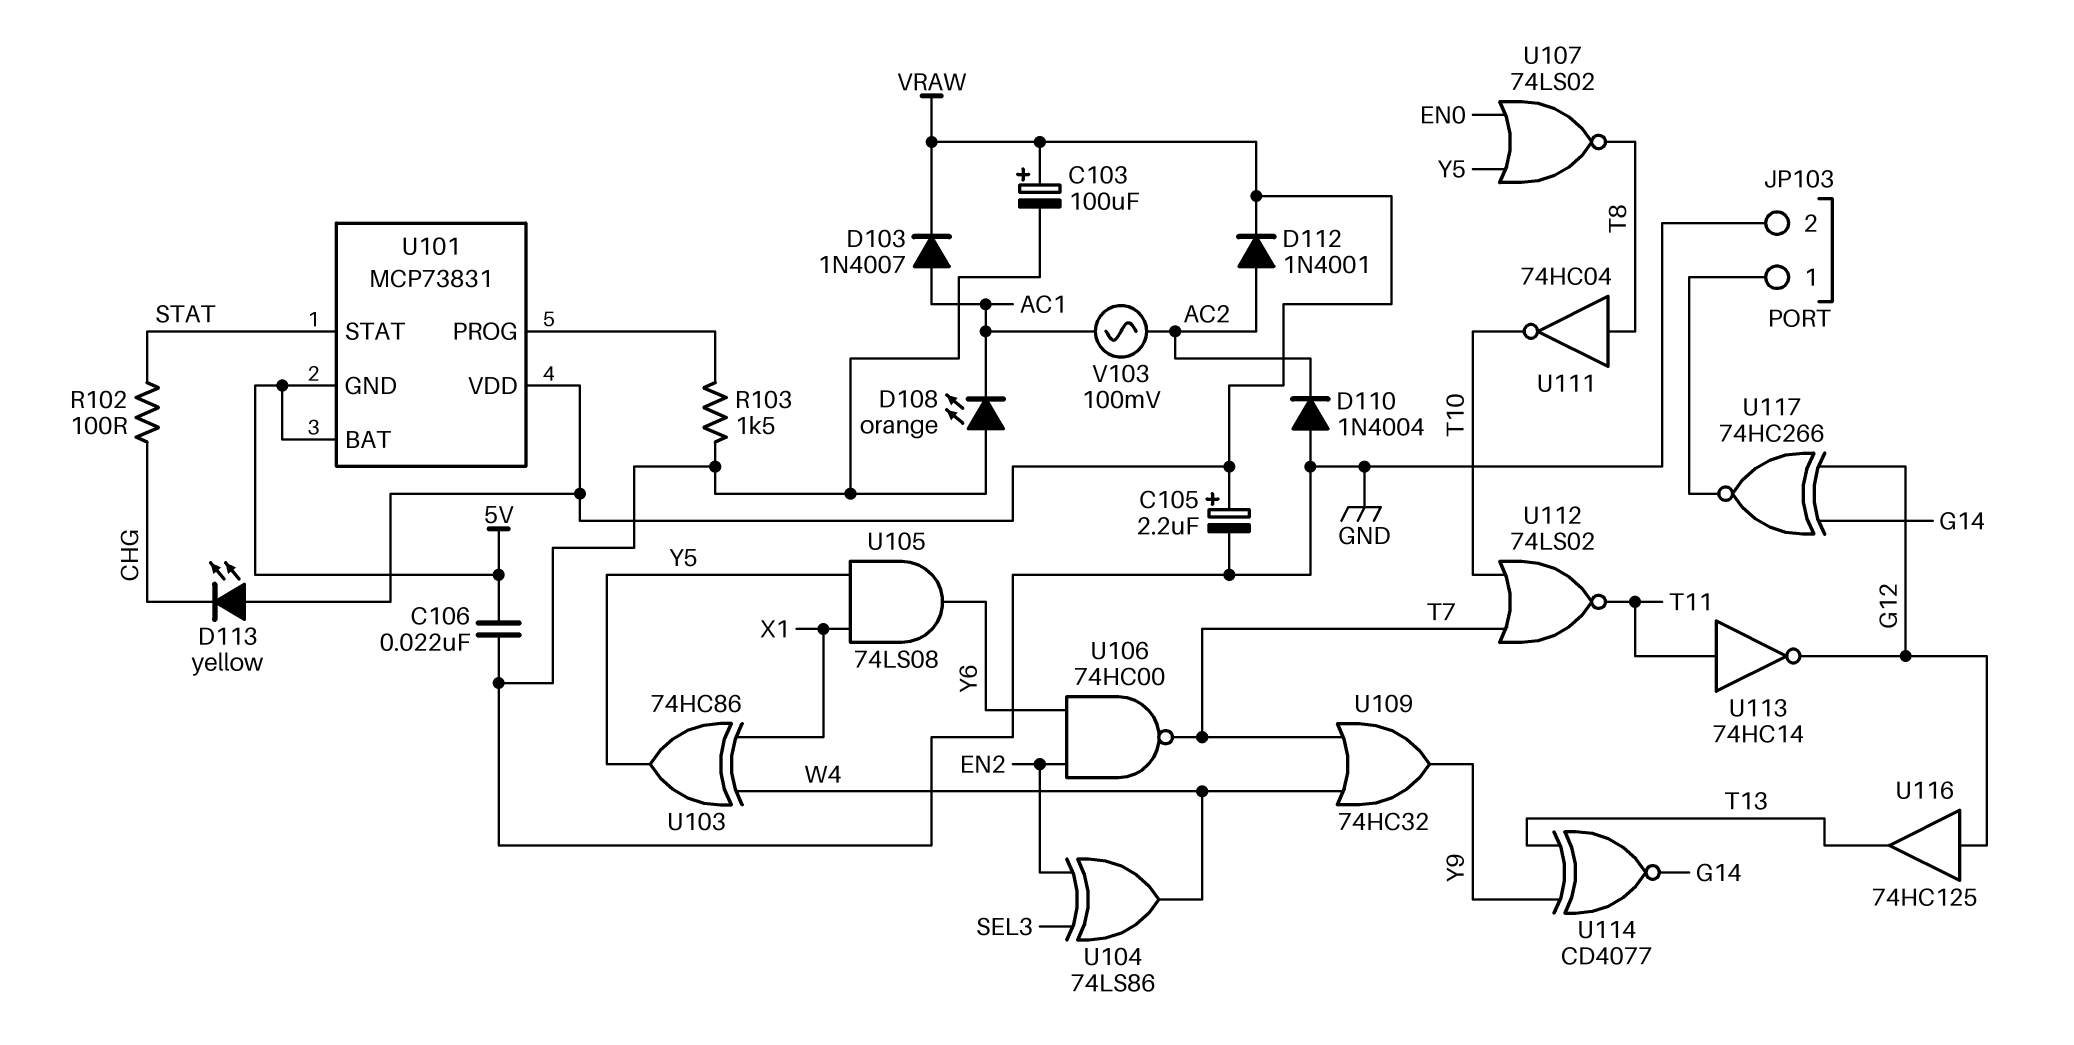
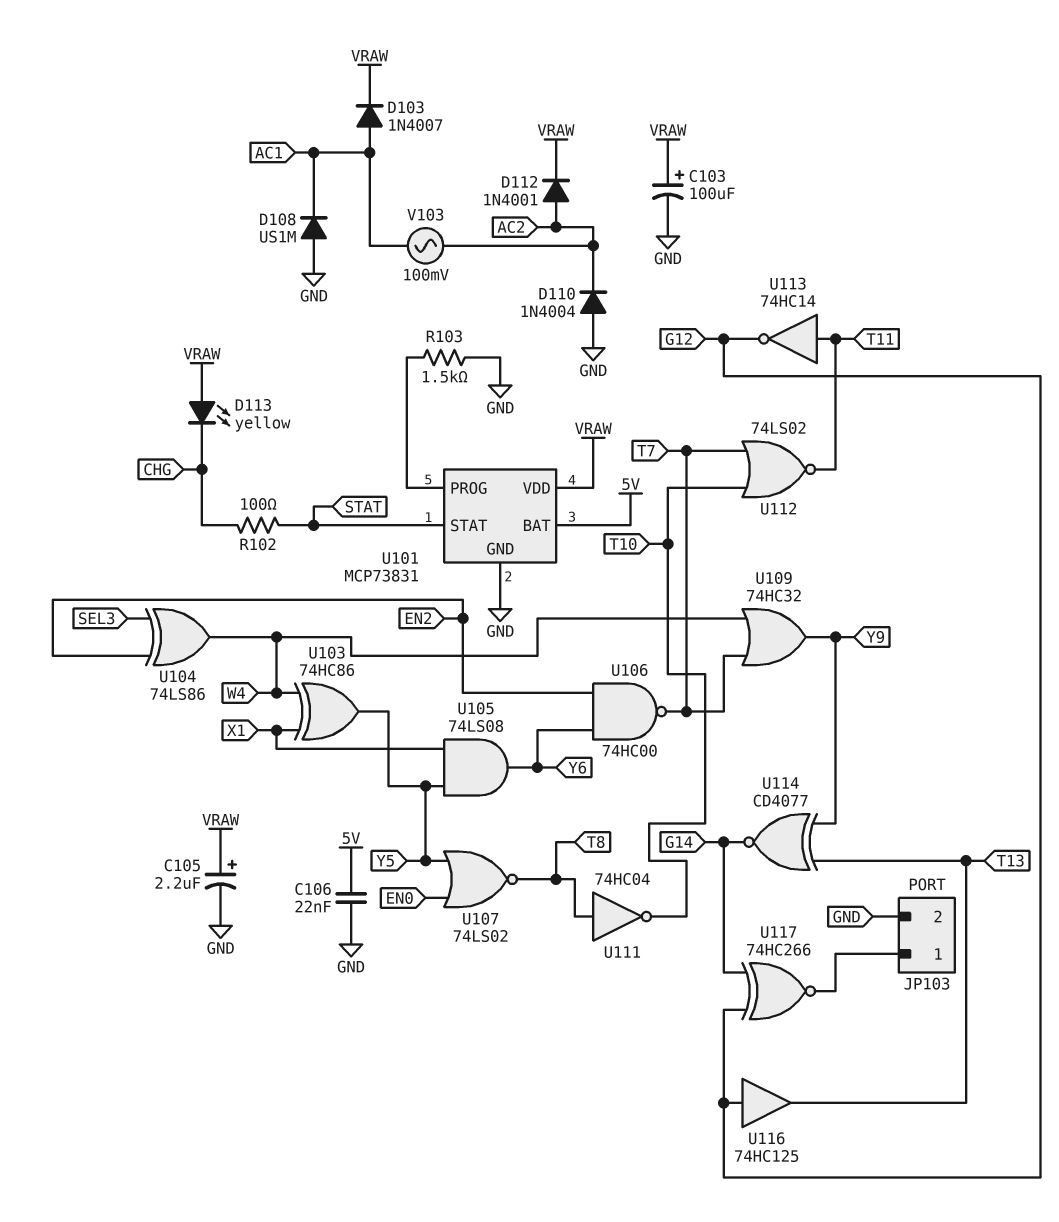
D108: LED orange (A GND, K AC1) -> diode US1M (A GND, K AC1)
U101 pin GND: 5V -> GND

